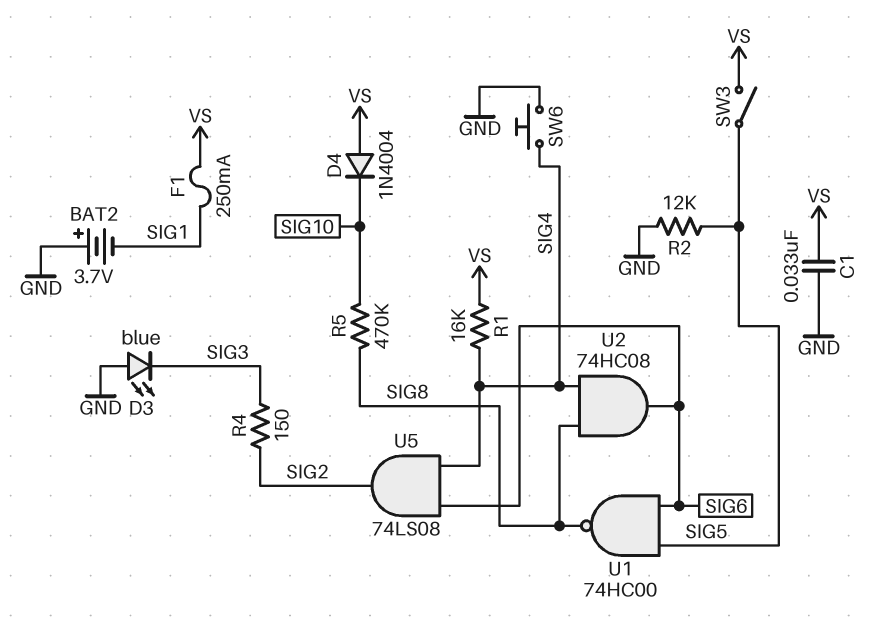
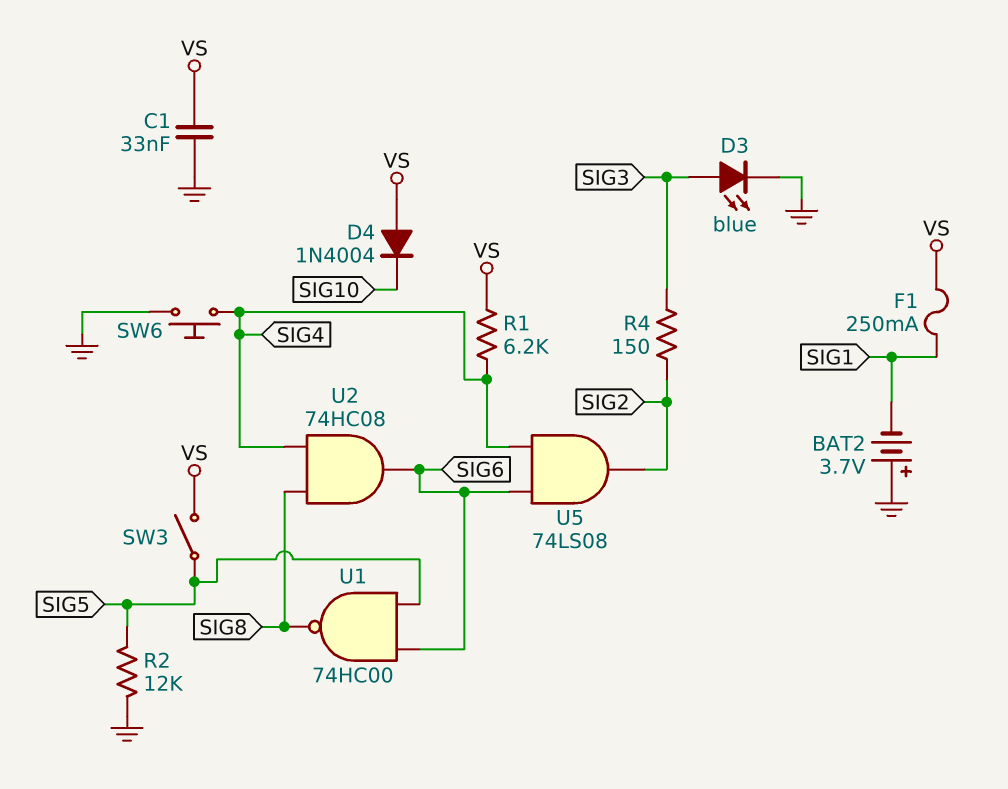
D3: LED blue (A GND, K SIG3) -> LED blue (A SIG3, K GND)
R1: 16k (SIG4, VS) -> 6.2k (SIG4, VS)
R5: 470k (SIG8, SIG10) -> none

